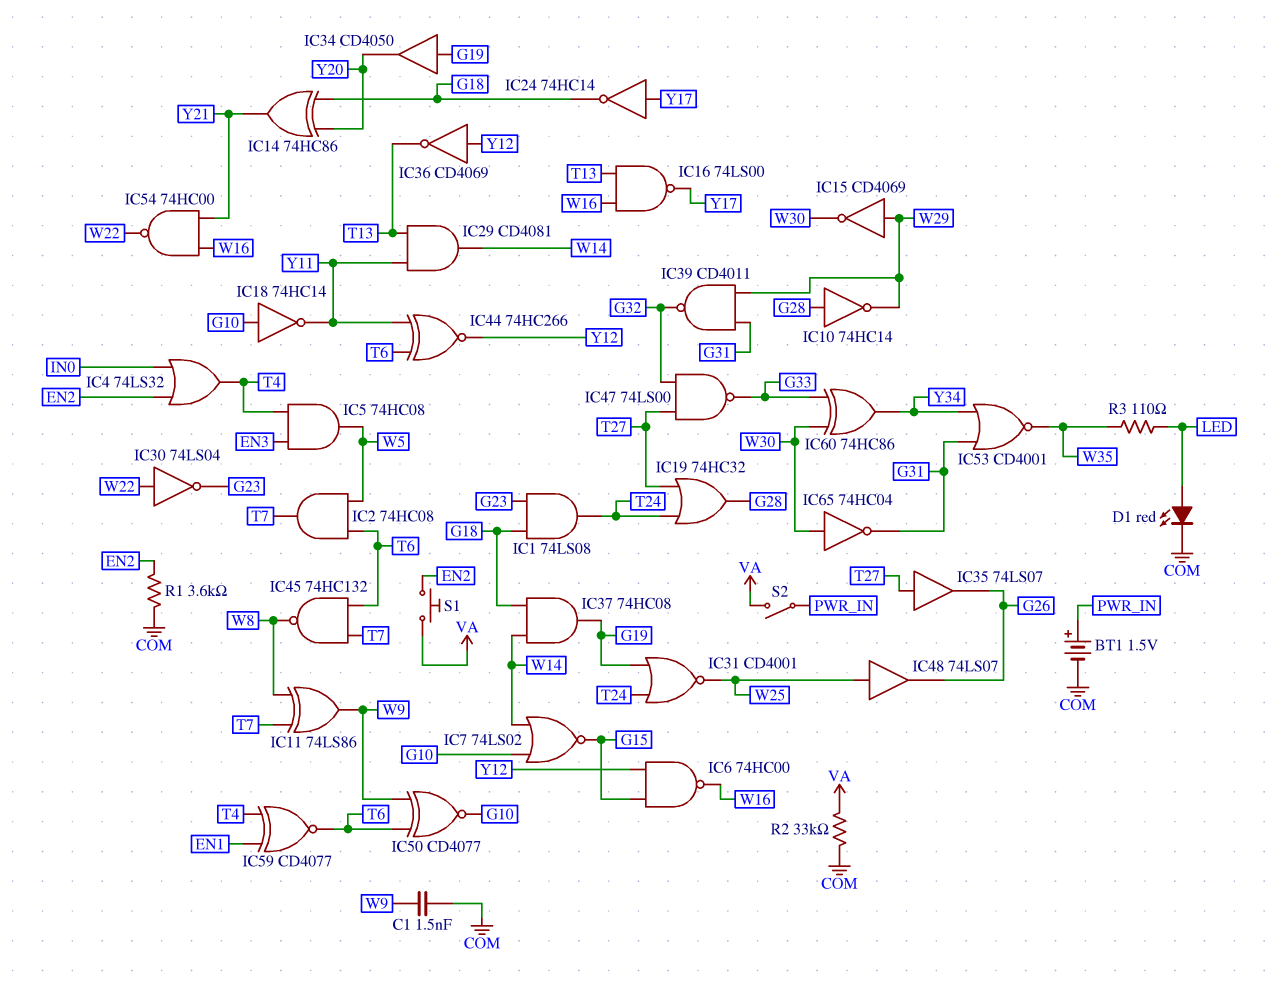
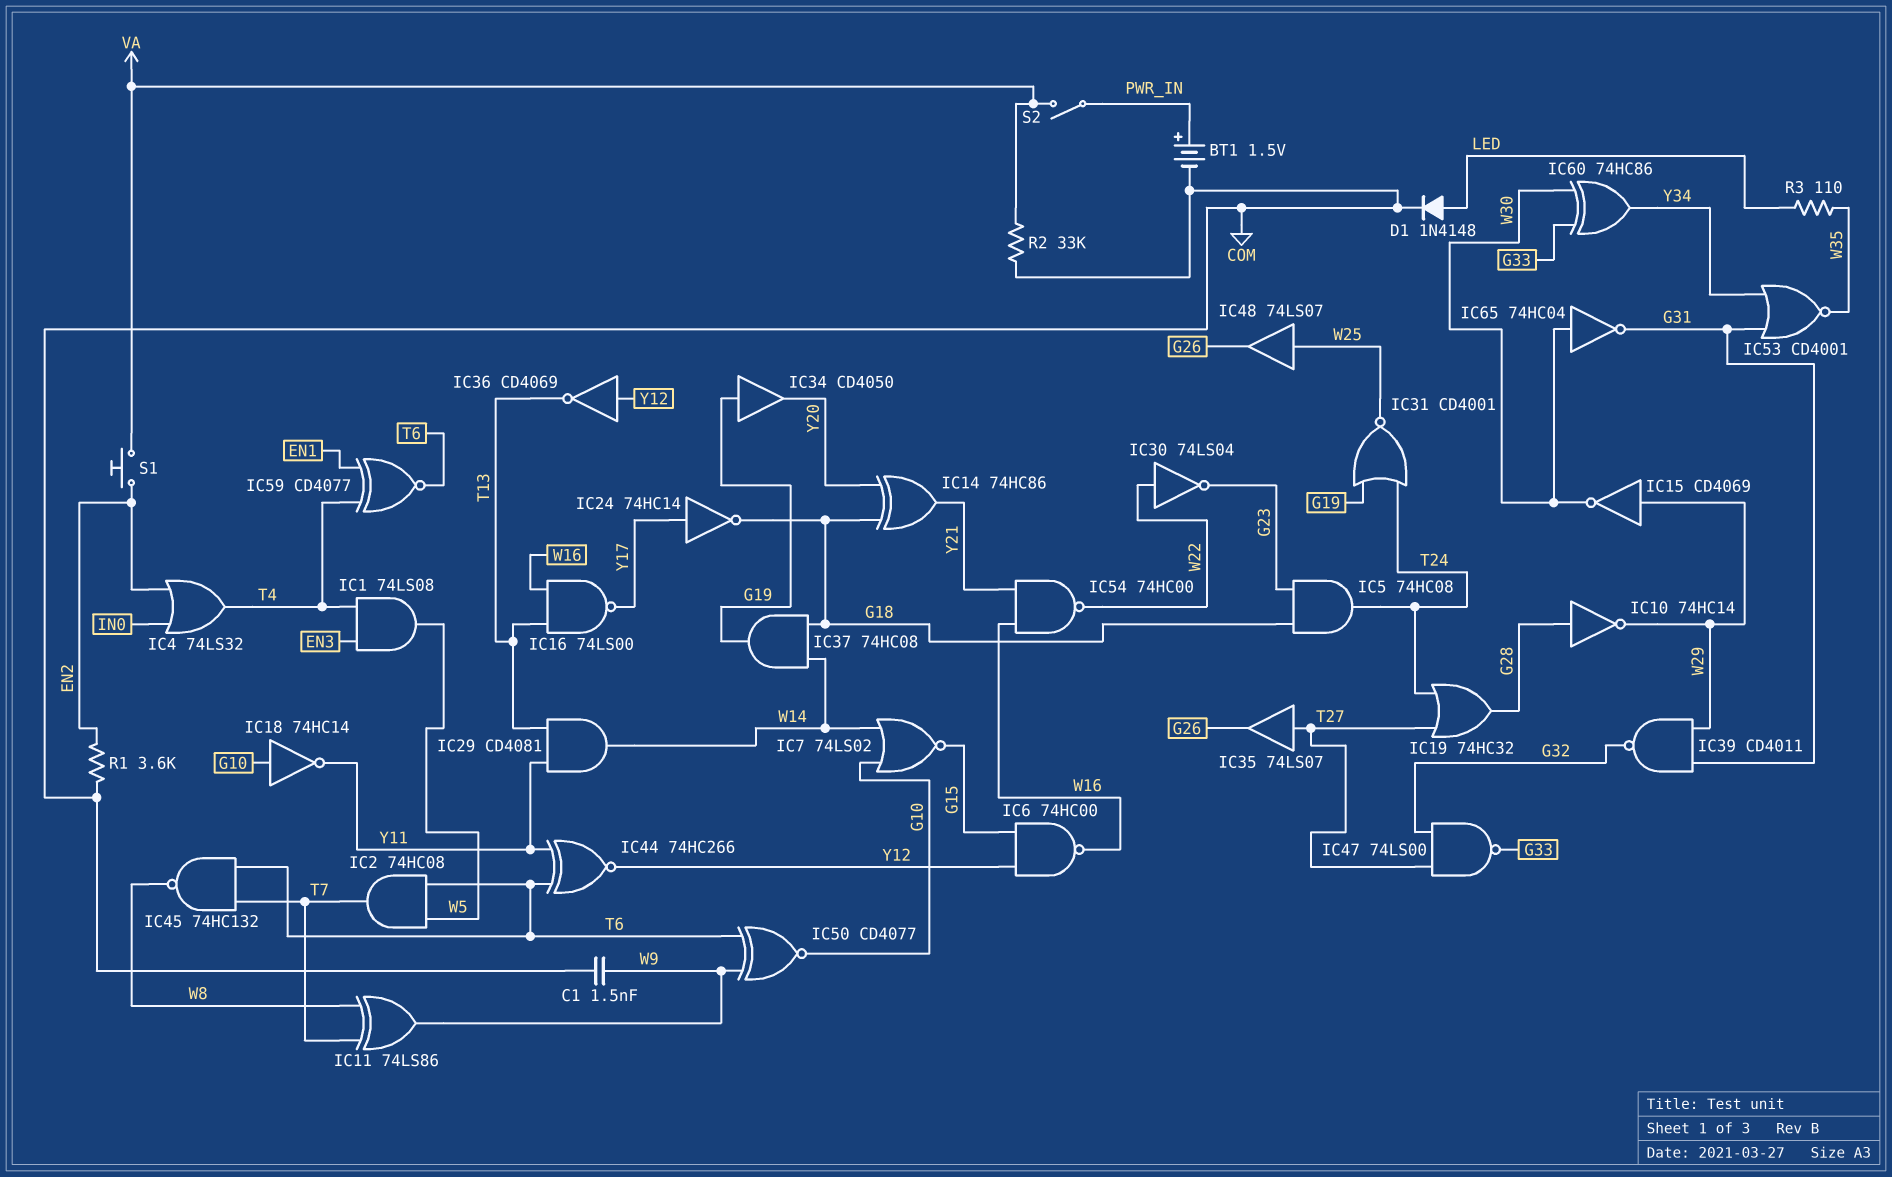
D1: LED red (A LED, K COM) -> diode 1N4148 (A LED, K COM)
IC1: AND 74LS08 (in G18, in G23, out T24) -> AND 74LS08 (in EN3, in T4, out W5)
IC5: AND 74HC08 (in EN3, in T4, out W5) -> AND 74HC08 (in G18, in G23, out T24)

